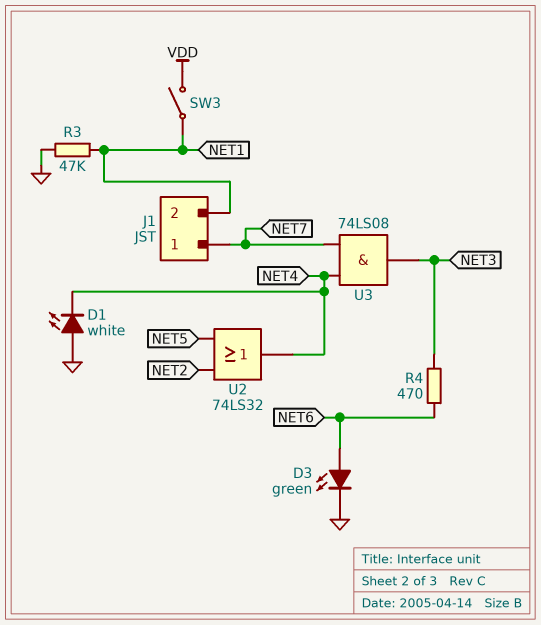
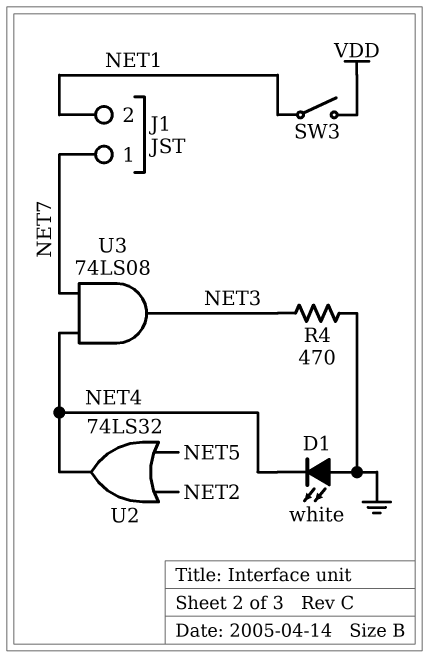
D3: LED green (A NET6, K GND) -> none
R3: 47k (GND, NET1) -> none
R4: 470 (NET3, NET6) -> 470 (GND, NET3)

